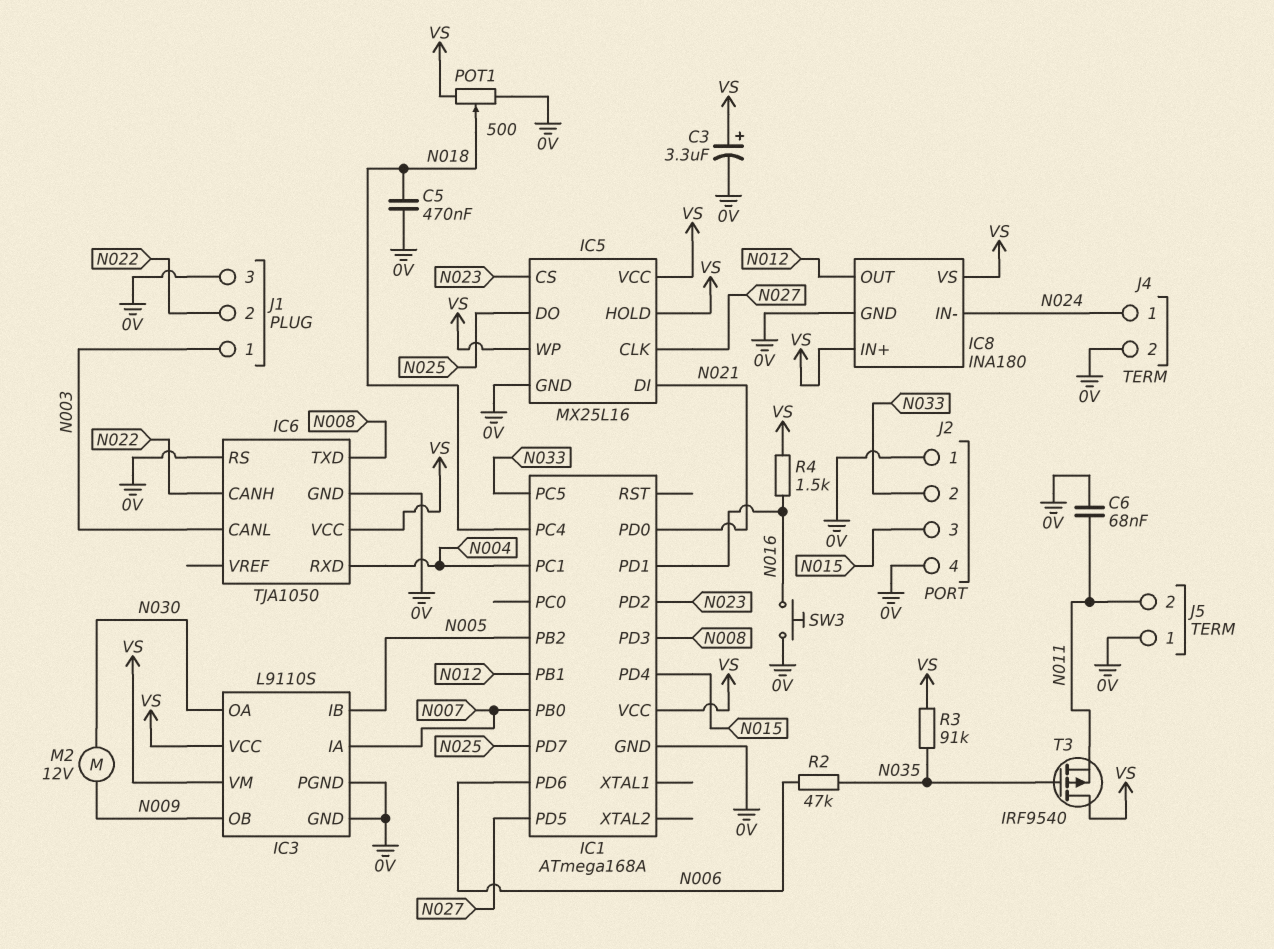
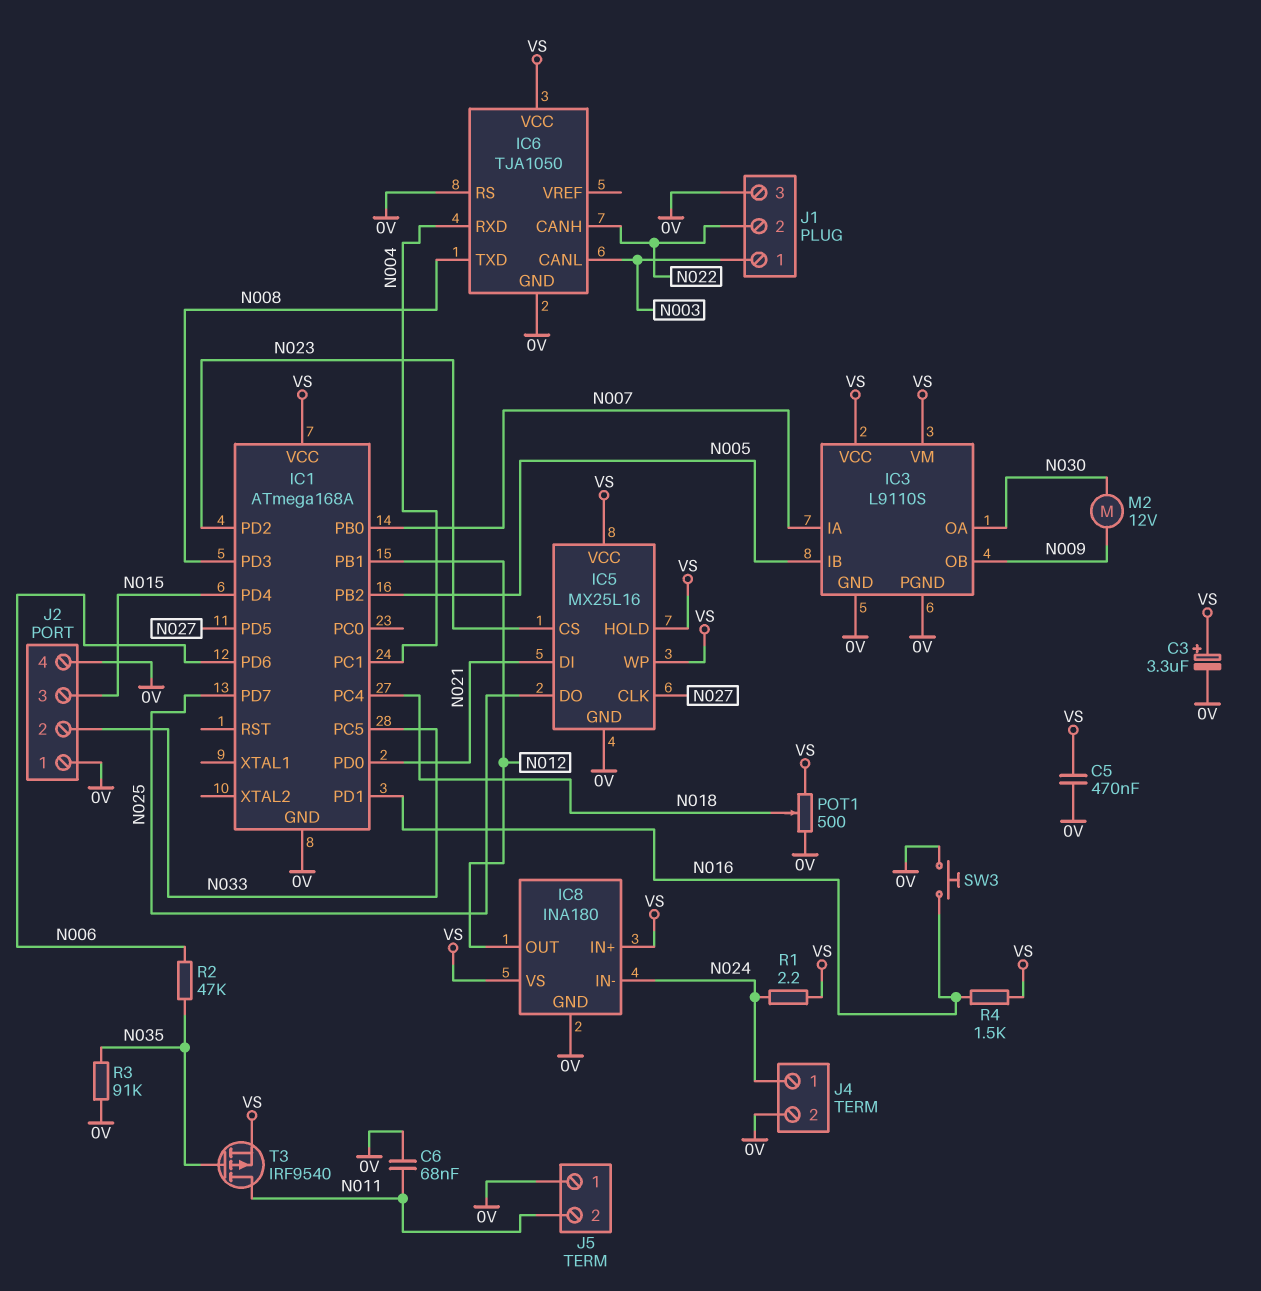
C5: 470nF (0V, N018) -> 470nF (0V, VS)
R1: none -> 2.2 (N024, VS)
R3: 91k (N035, VS) -> 91k (0V, N035)
T3: PMOS IRF9540 (G N035, D VS, S N011) -> PMOS IRF9540 (G N035, D N011, S VS)

